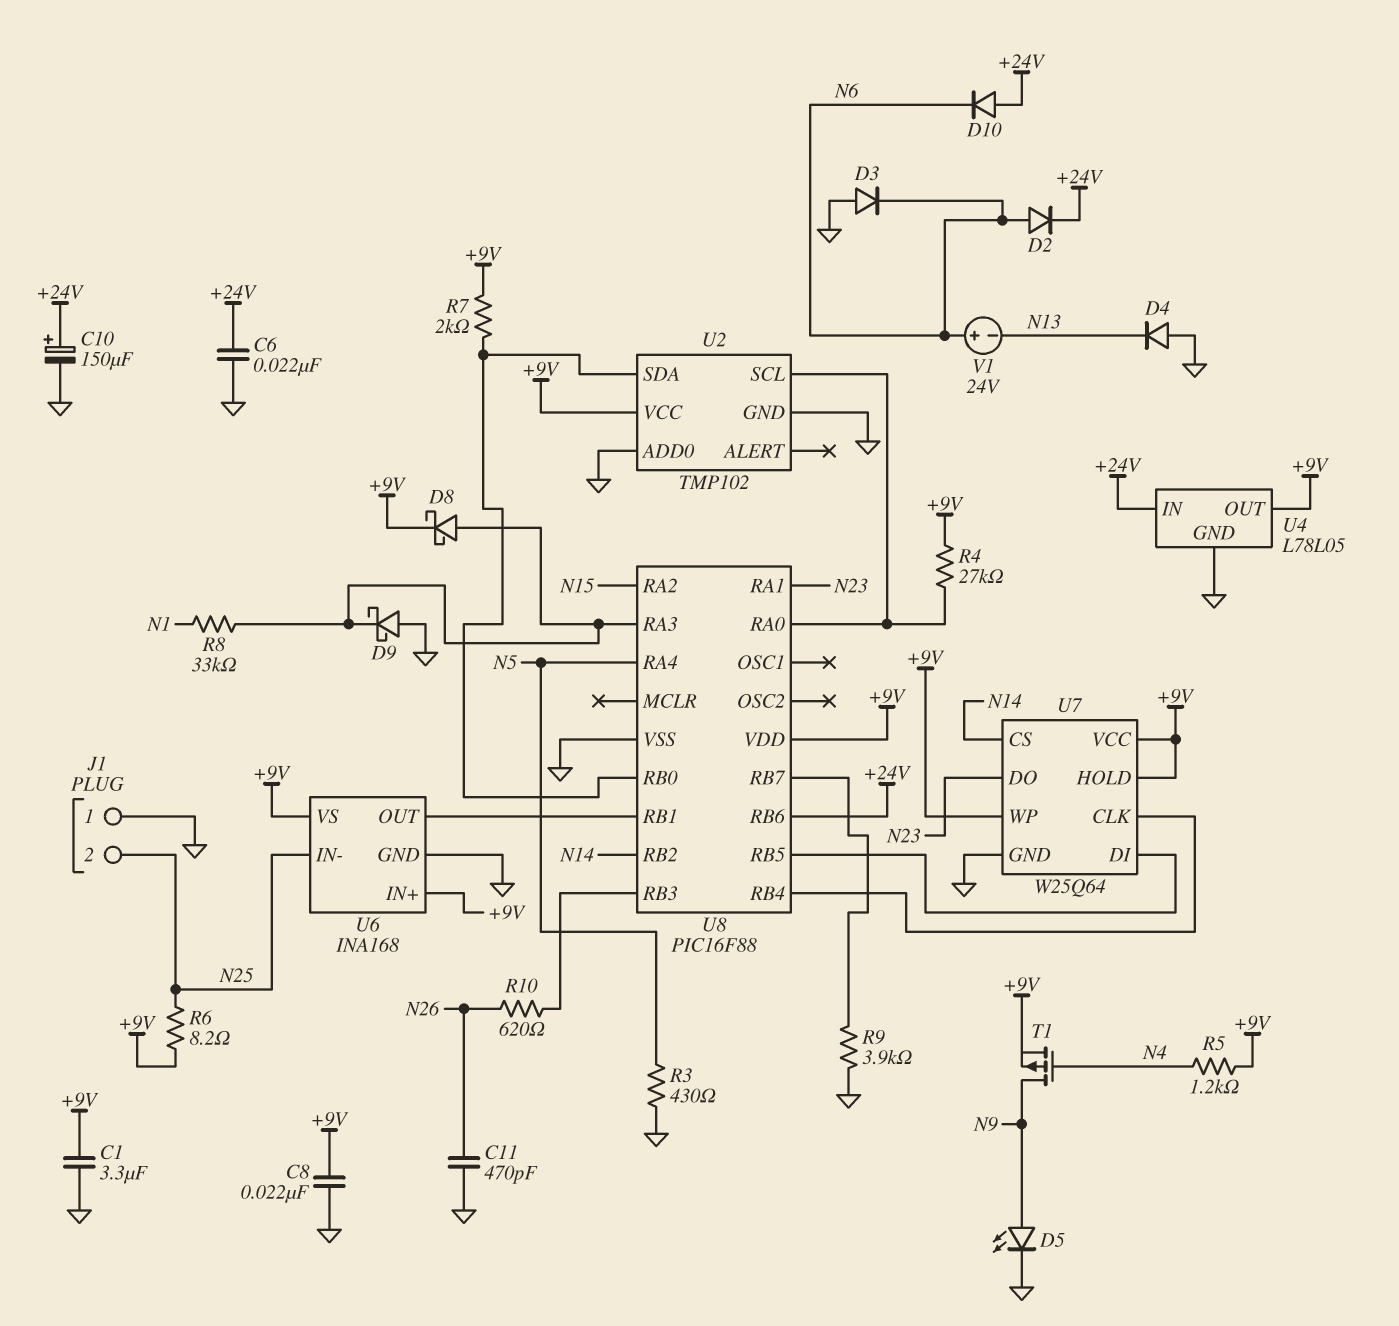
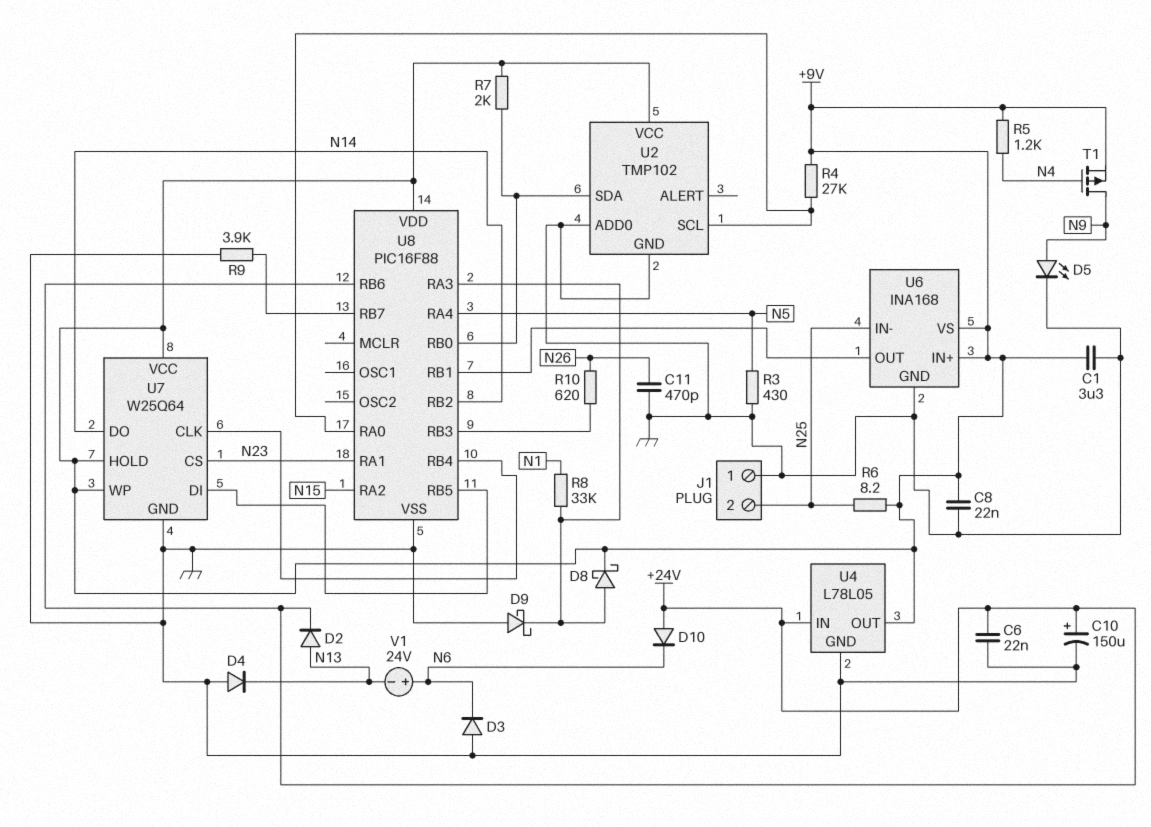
D2: diode (A N6, K +24V) -> diode (A N13, K +24V)
U7 pin CS: N14 -> N23
U7 pin DO: N23 -> N14

